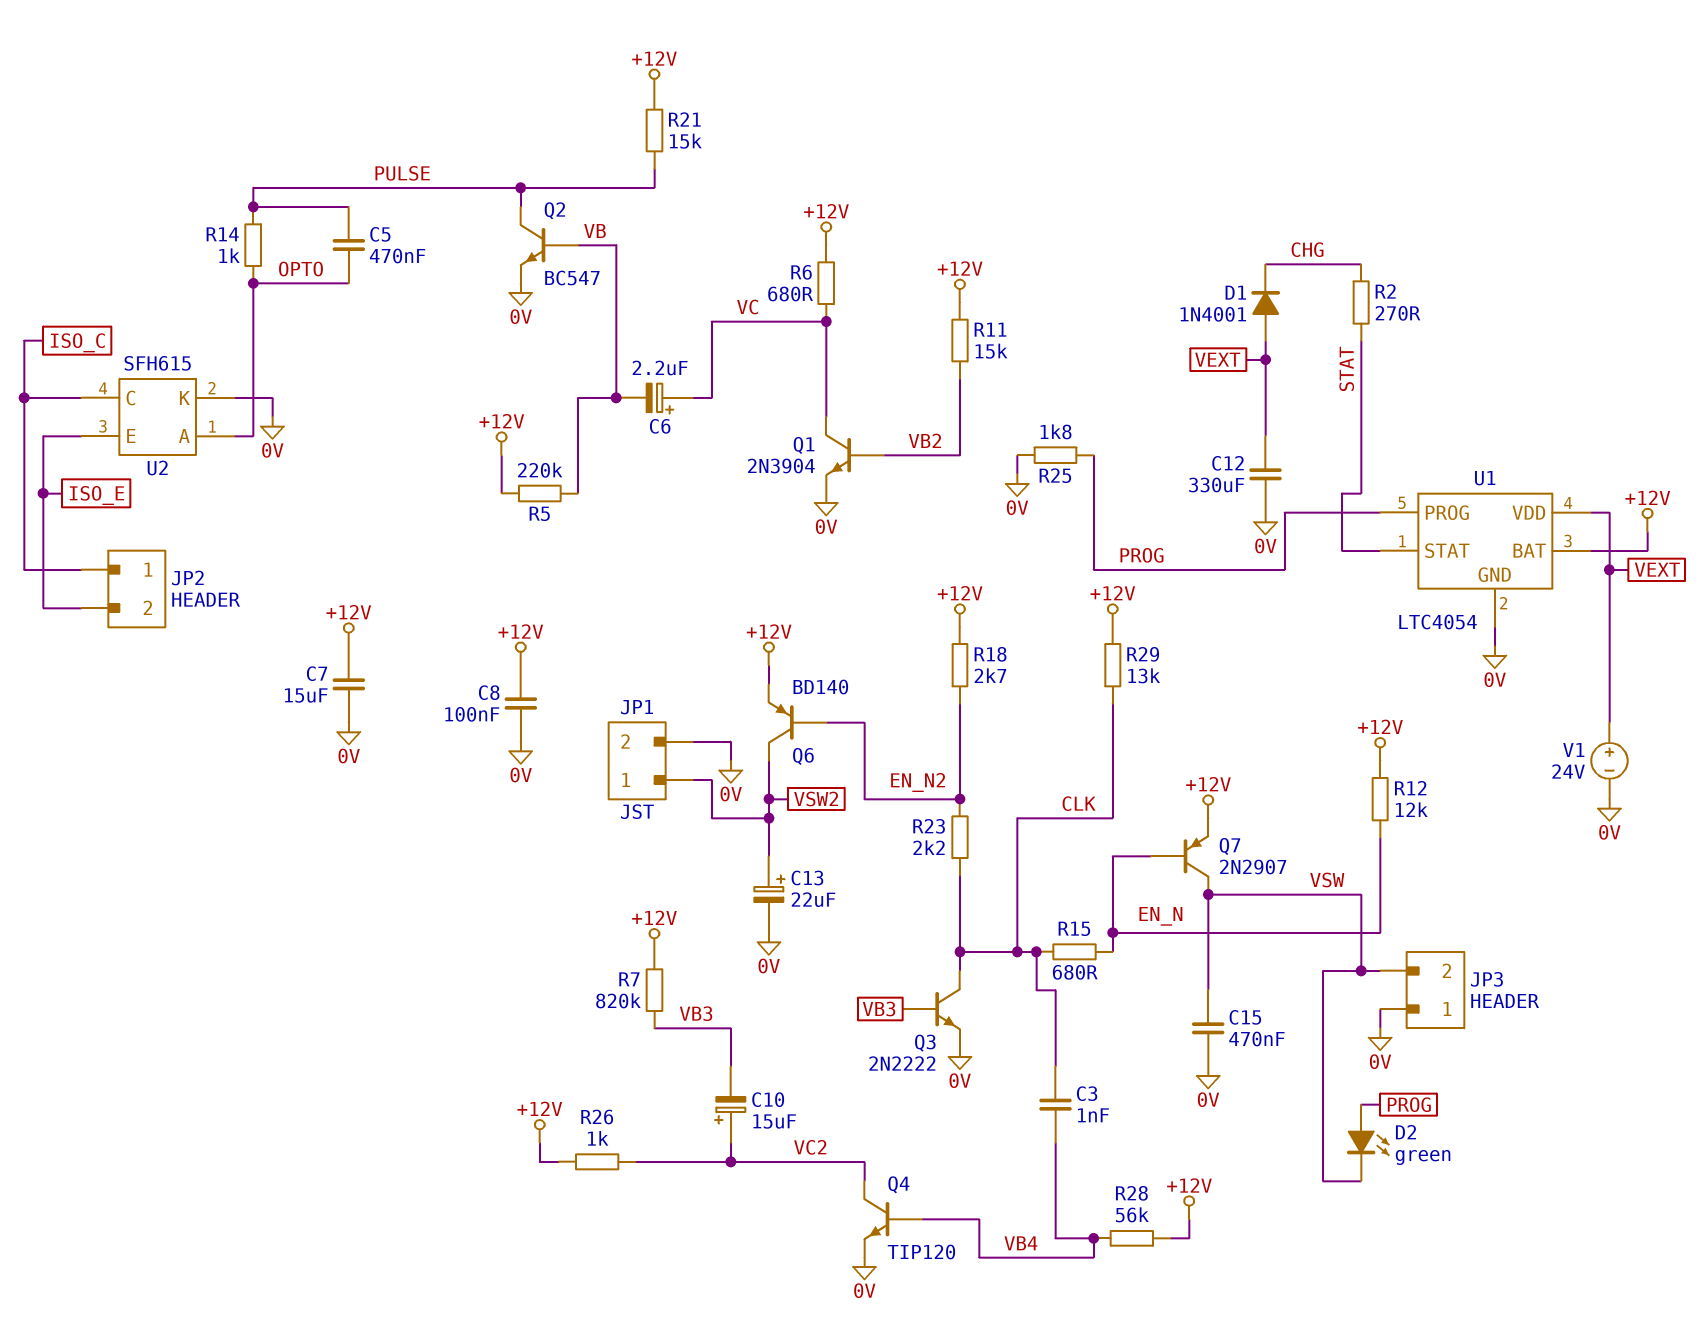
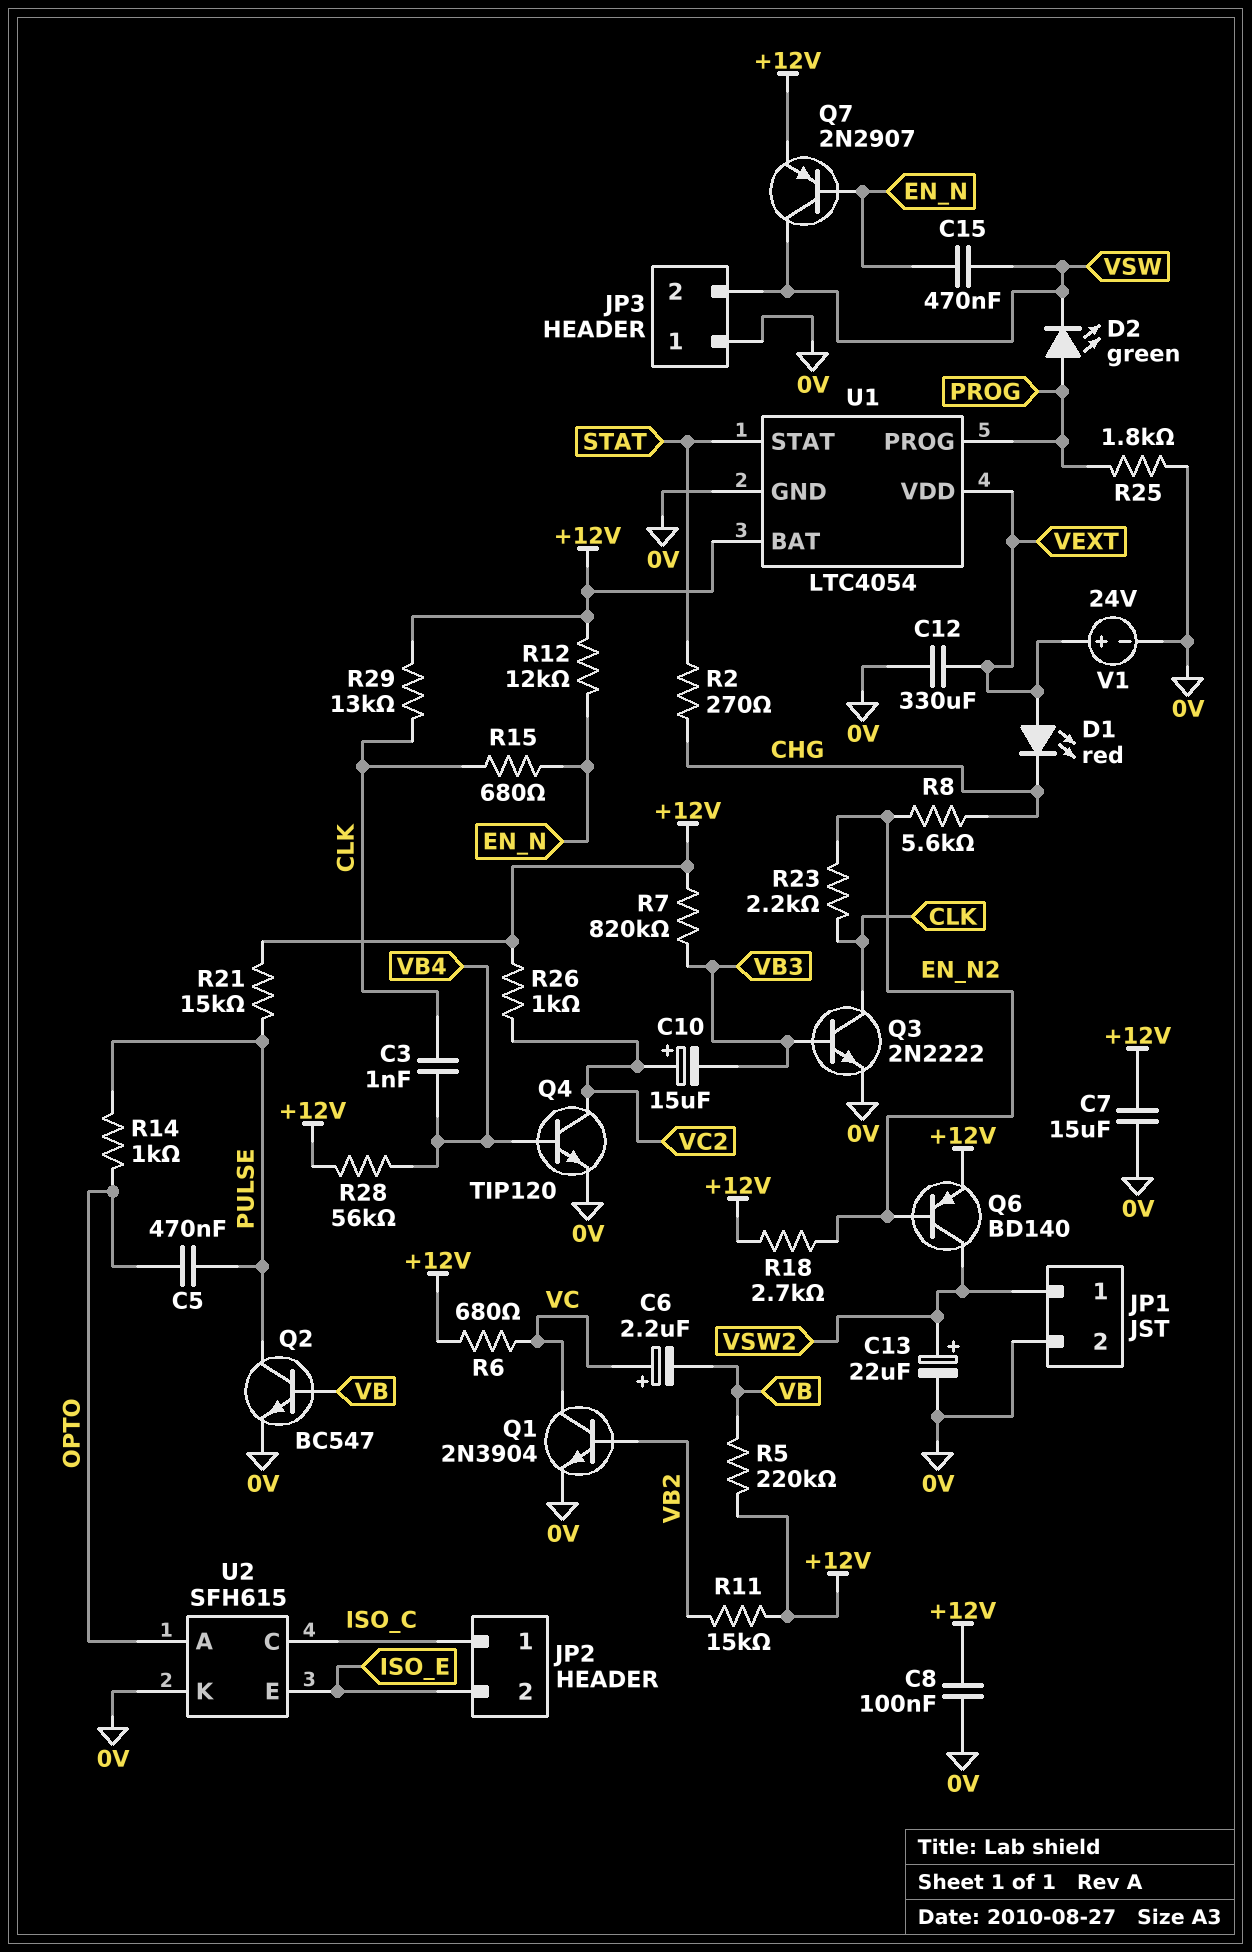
C15: 470nF (0V, VSW) -> 470nF (EN_N, VSW)
D1: diode 1N4001 (A VEXT, K CHG) -> LED red (A VEXT, K CHG)
R8: none -> 5.6k (CHG, EN_N2)

